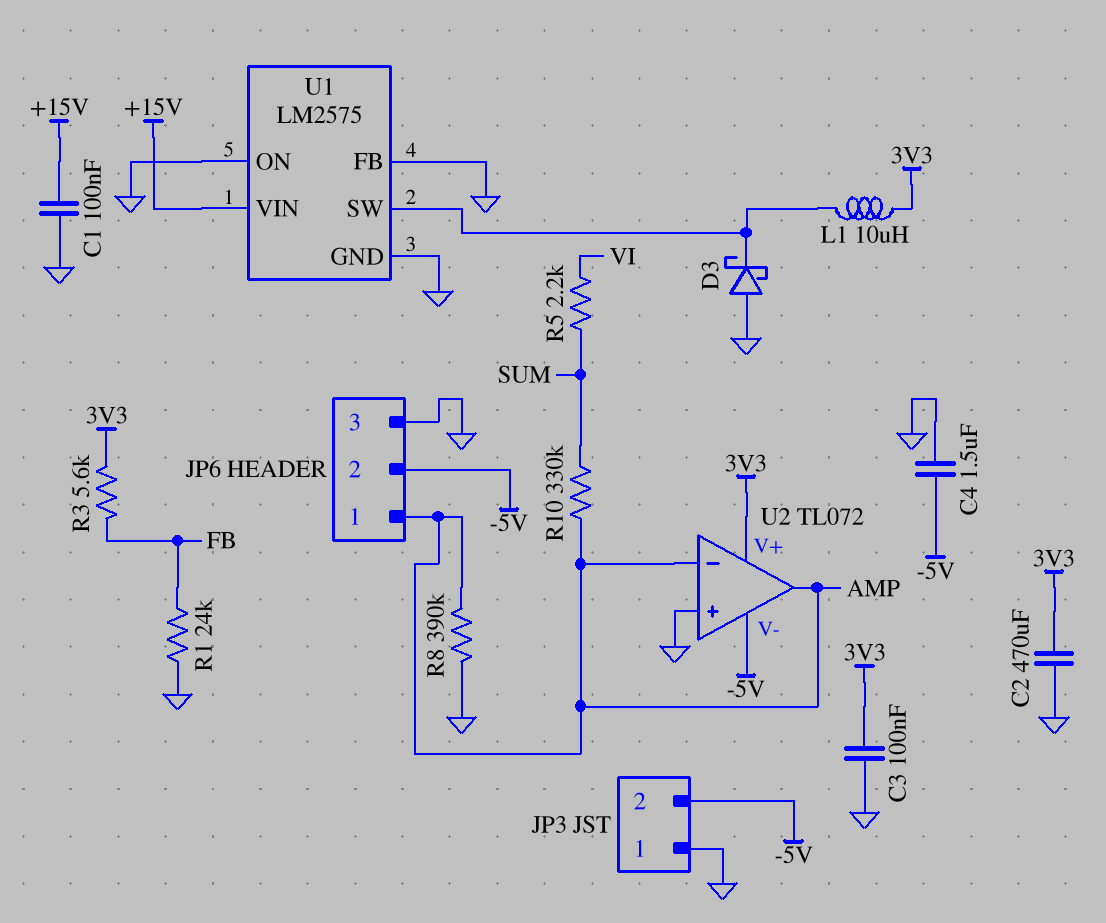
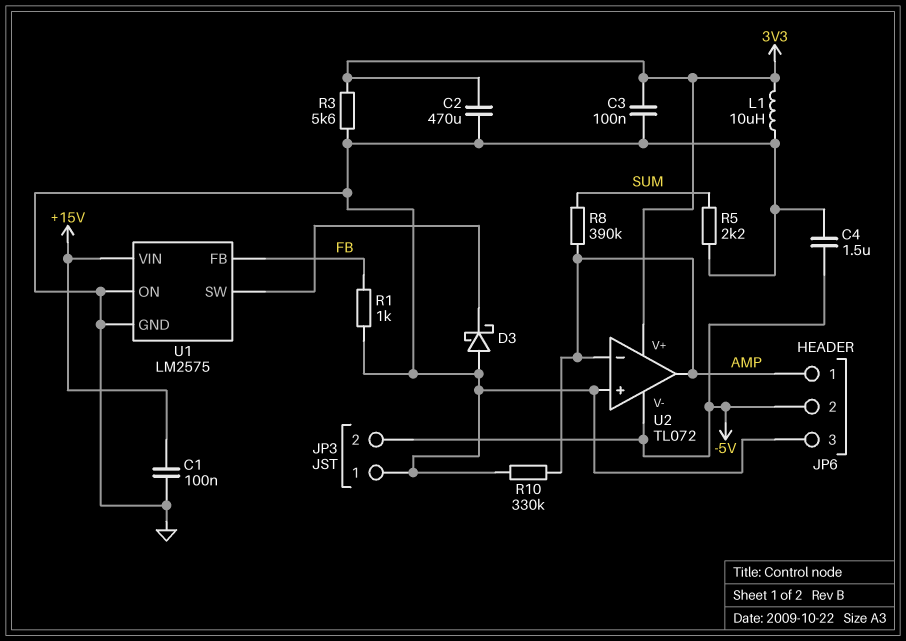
L1: 10uH (3V3, U1/SW) -> 10uH (3V3, GND)
R1: 24k (FB, GND) -> 1k (FB, GND)
R3: 5.6k (3V3, FB) -> 5.6k (3V3, GND)
R5: 2.2k (SUM, VI) -> 2.2k (GND, SUM)
R8: 390k (AMP, GND) -> 390k (AMP, SUM)
R10: 330k (AMP, SUM) -> 330k (AMP, GND)
U1 pin FB: GND -> FB

